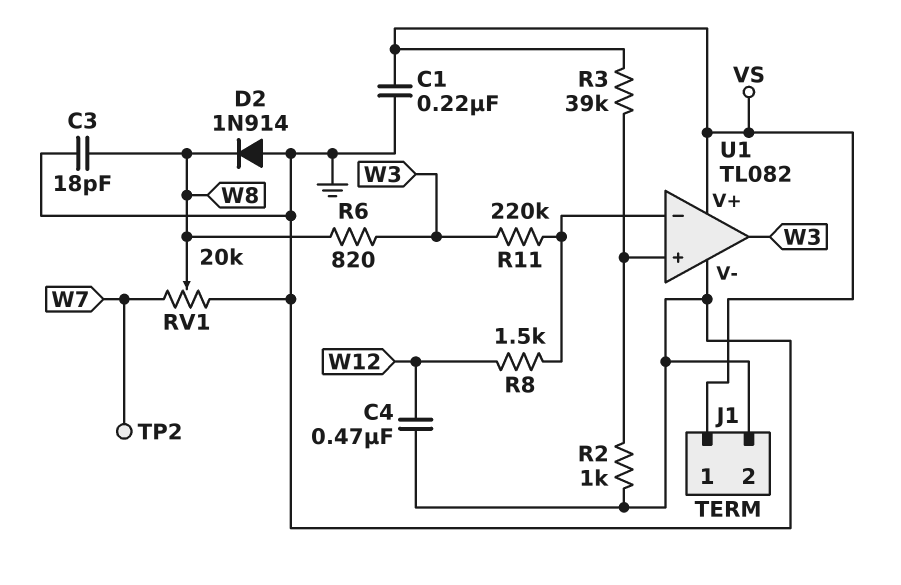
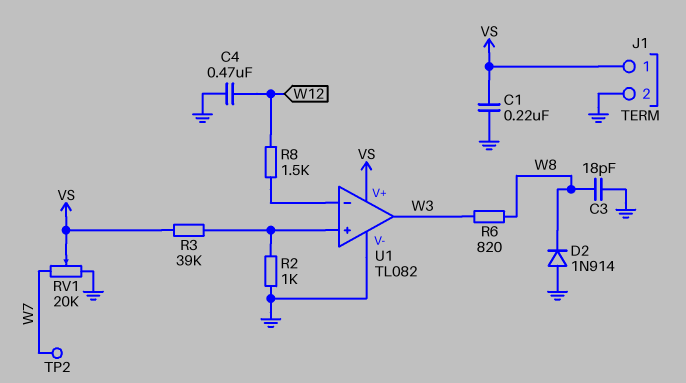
R11: 220k (U1/in-, W3) -> none
RV1: 20k (GND, W7, wiper W8) -> 20k (GND, W7, wiper VS)

